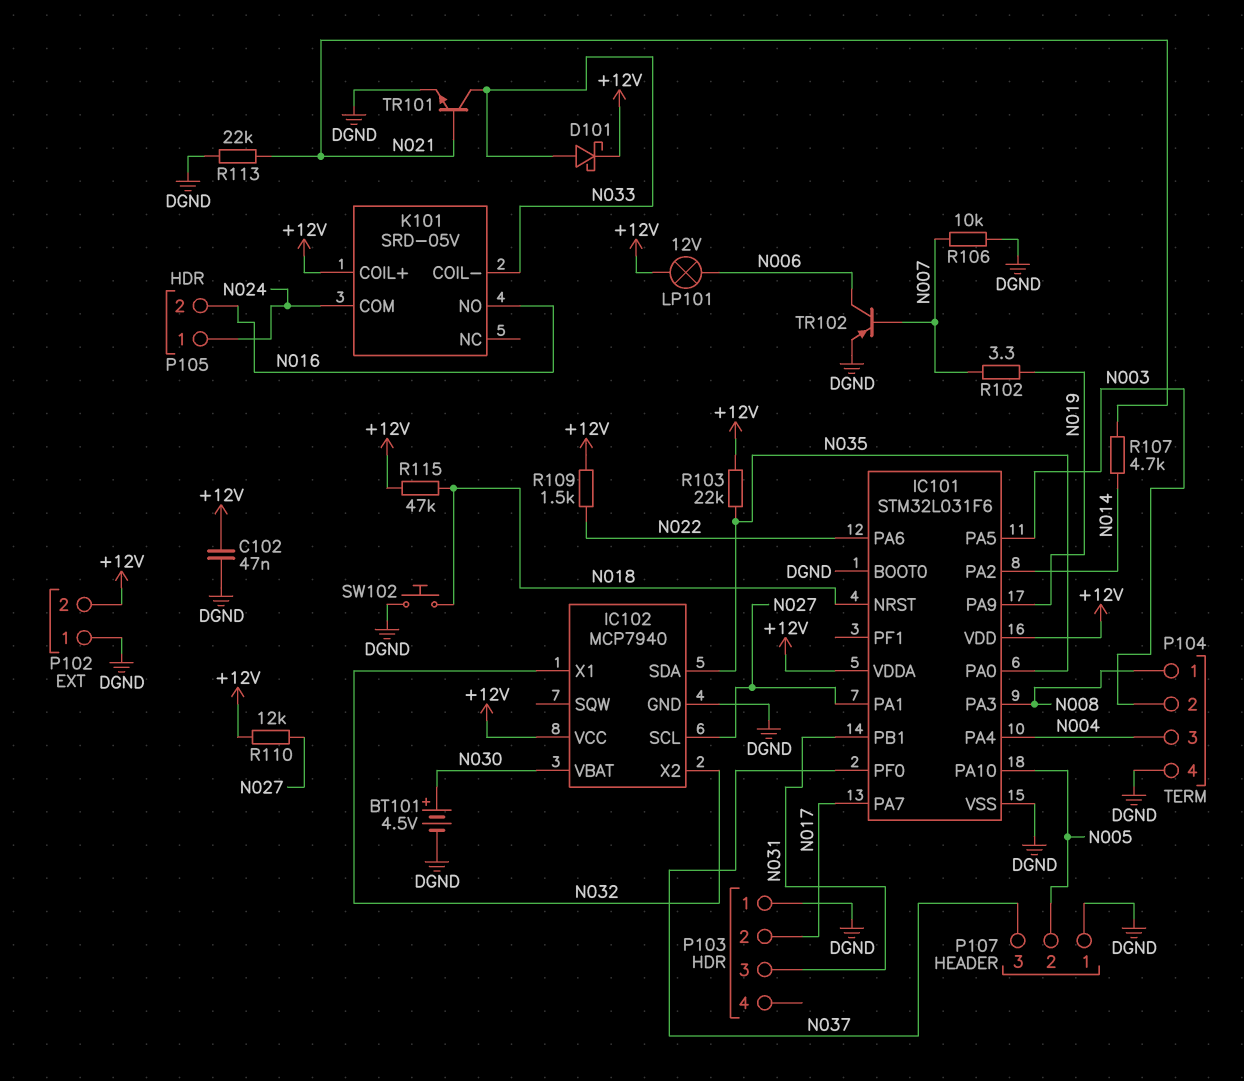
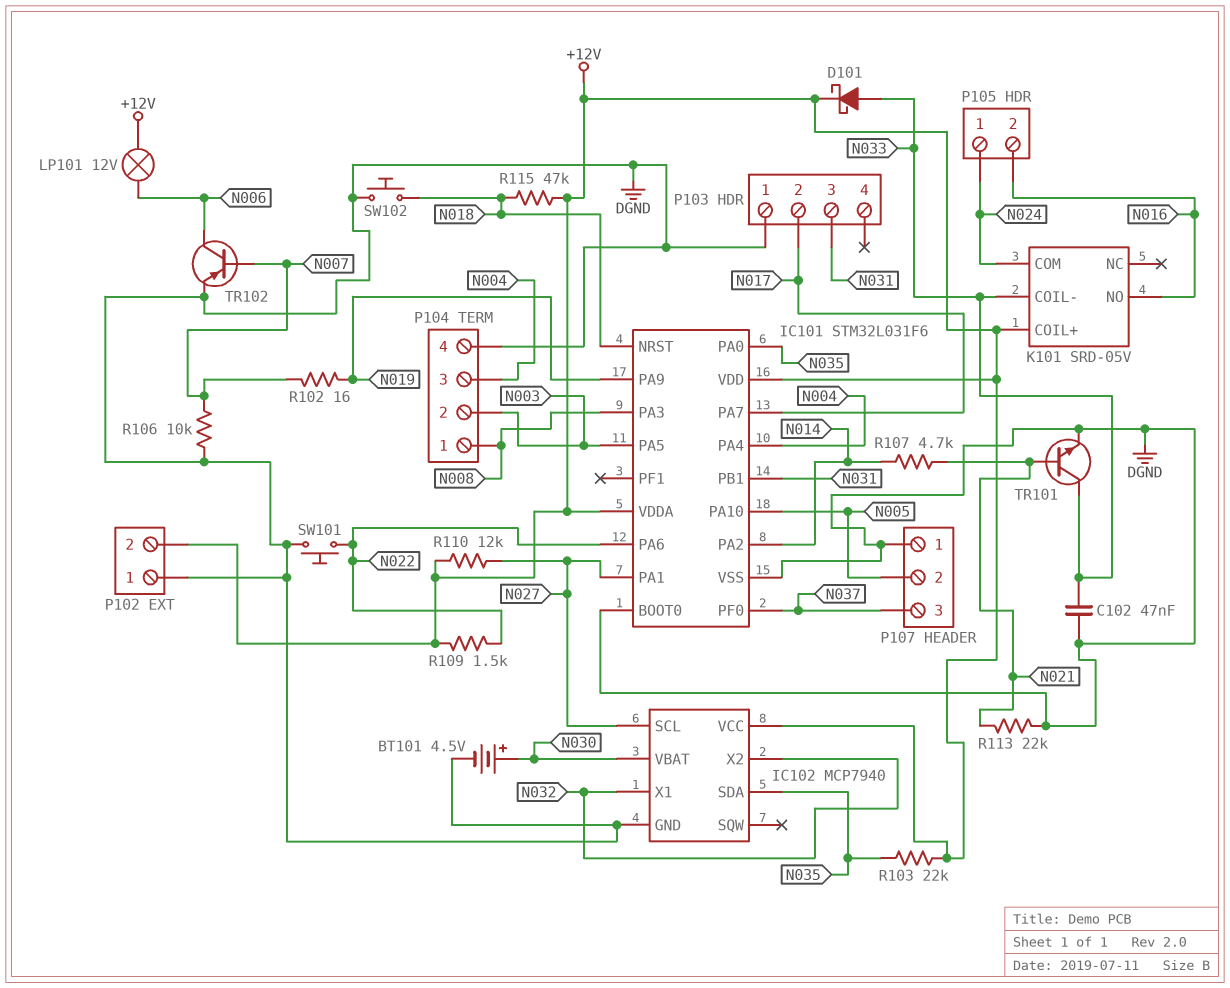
C102: 47nF (+12V, DGND) -> 47nF (DGND, N033)
R102: 3.3 (N007, N019) -> 16 (N007, N019)
SW101: none -> button (DGND, N022)

